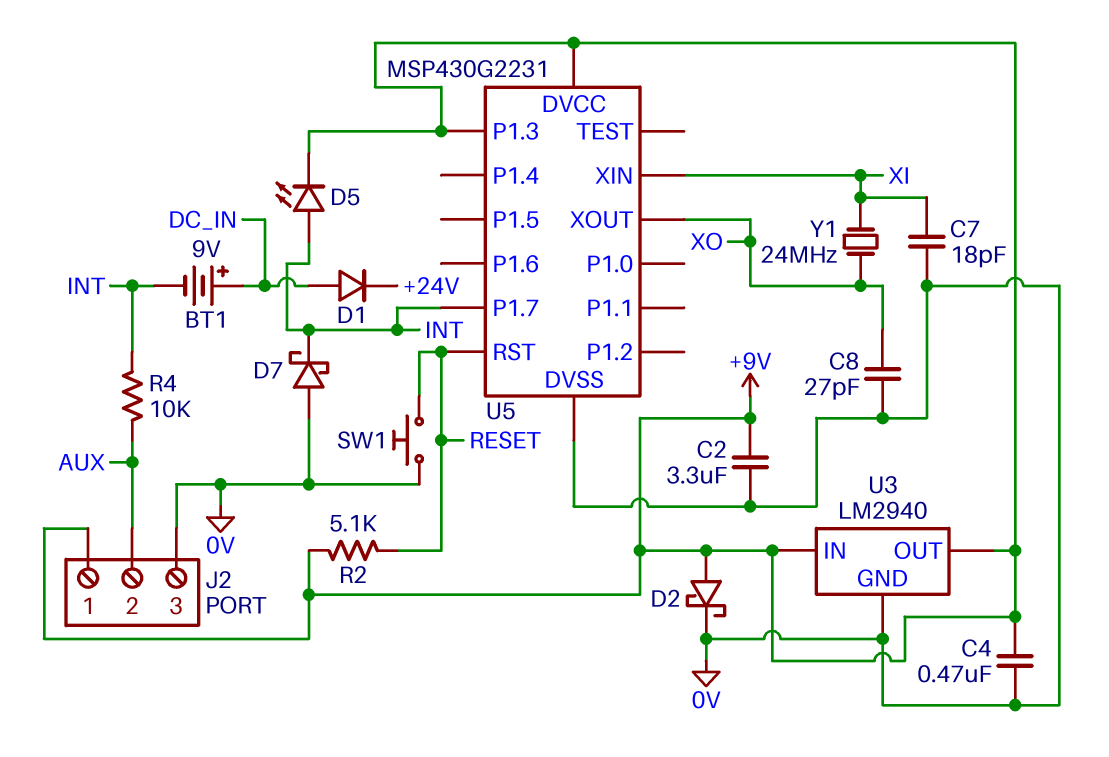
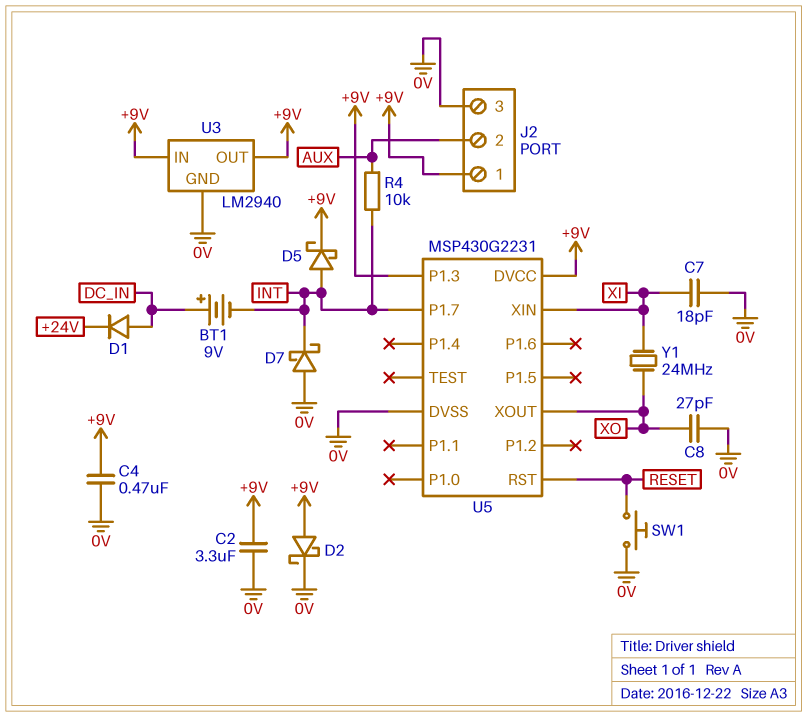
D5: LED (A INT, K +9V) -> schottky (A INT, K +9V)
R2: 5.1k (+9V, RESET) -> none

